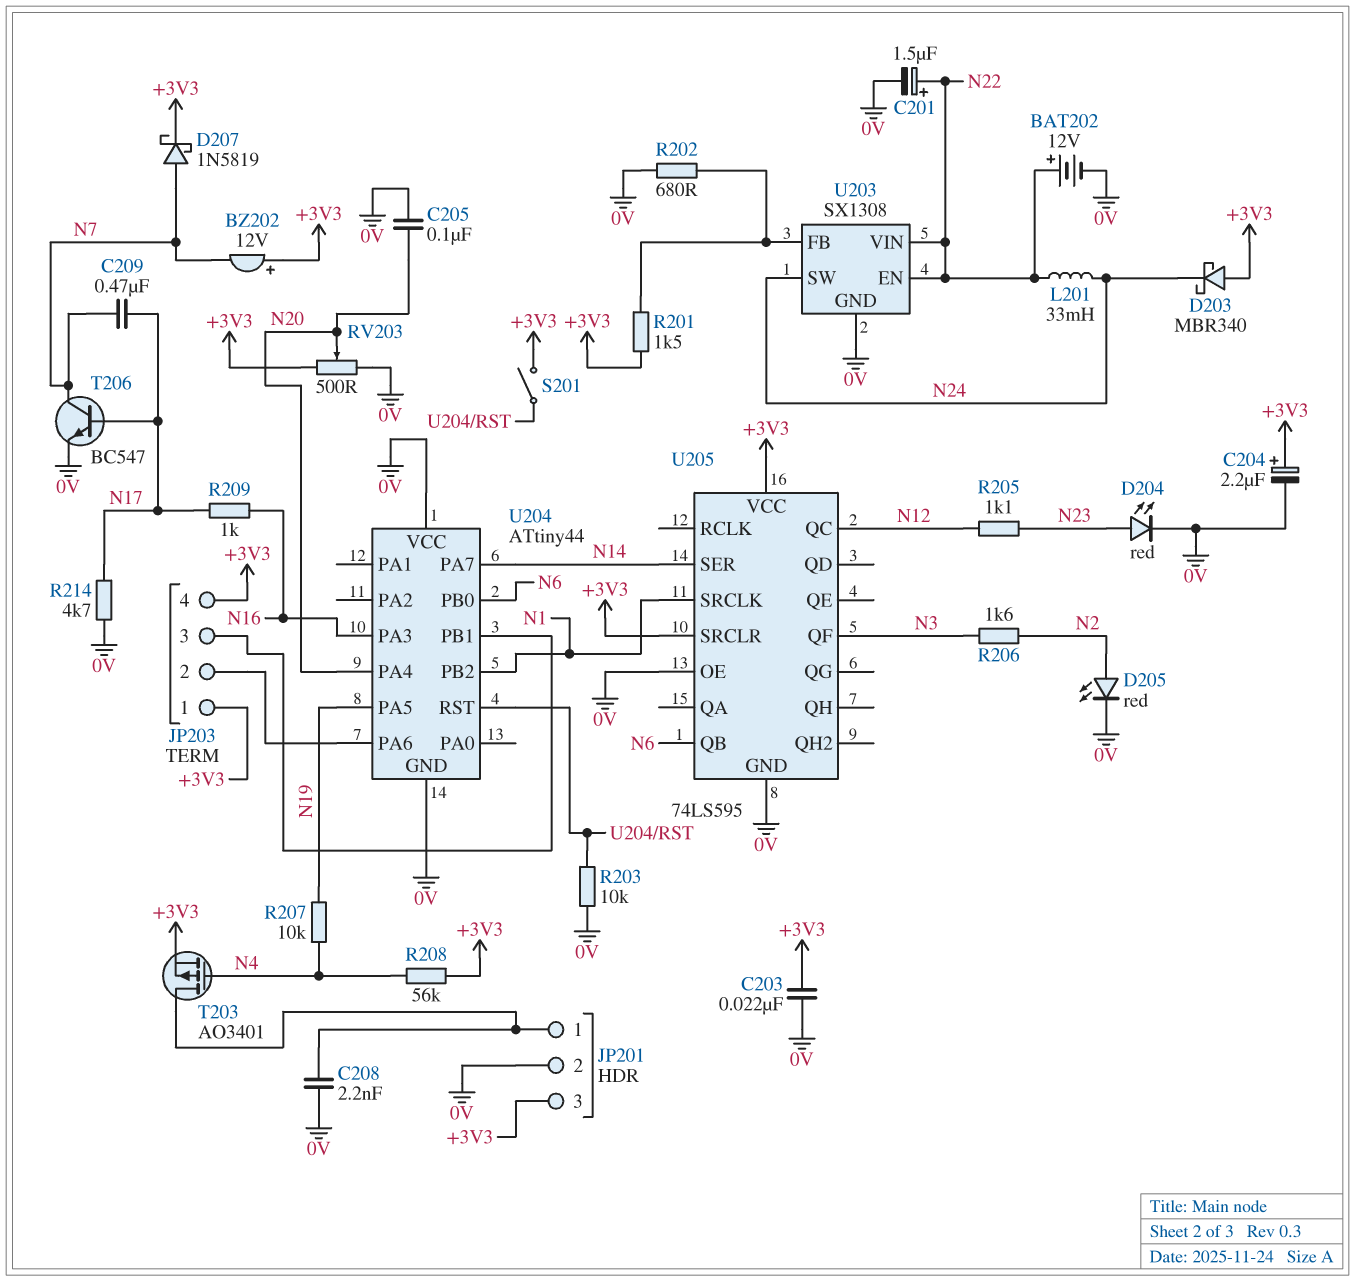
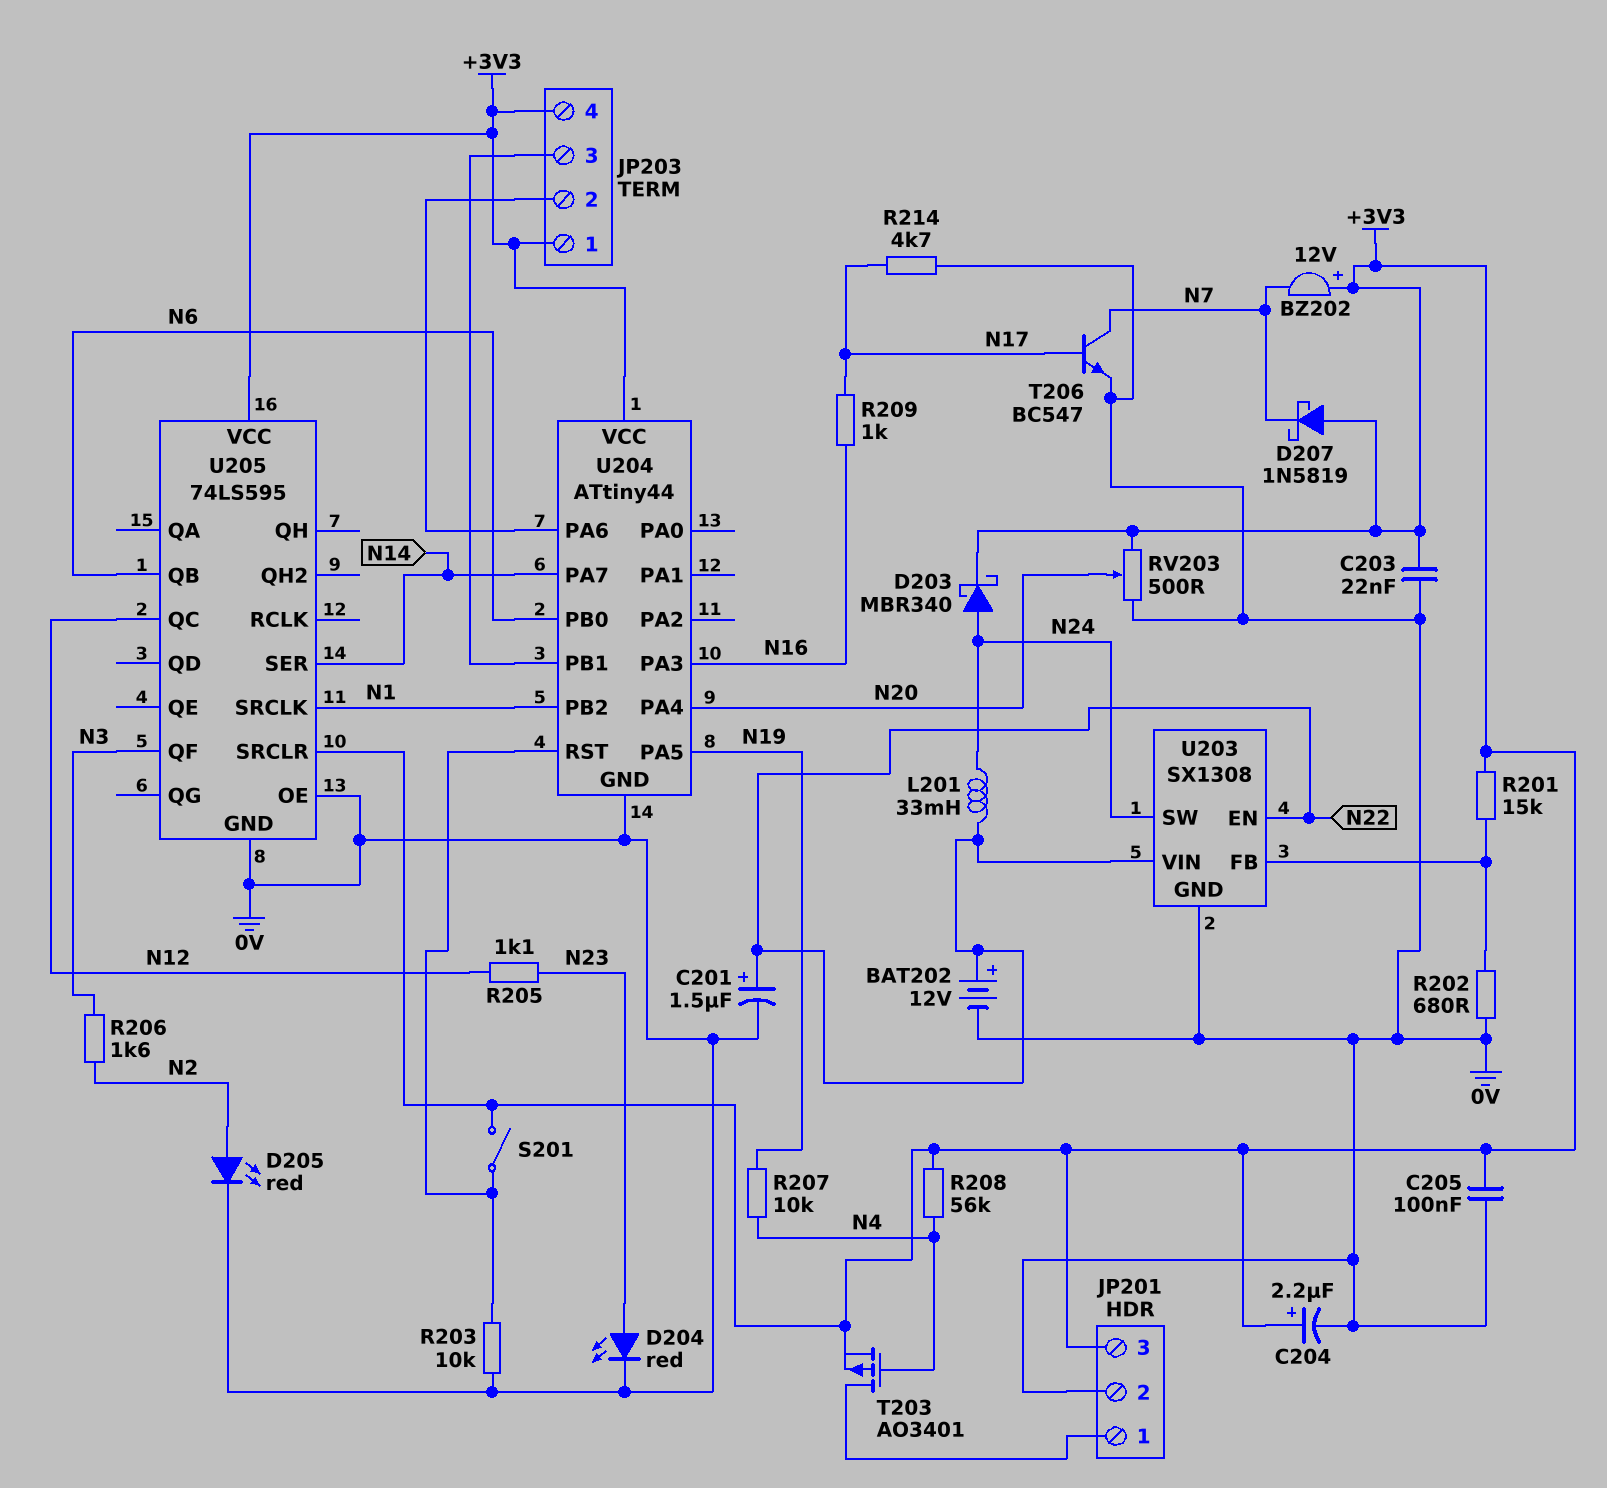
C205: 100nF (0V, N20) -> 100nF (+3V3, 0V)
C208: 2.2nF (0V, JP201/1) -> none
C209: 470nF (N7, N17) -> none
D203: schottky MBR340 (A +3V3, K N24) -> schottky MBR340 (A N24, K +3V3)
D207: schottky 1N5819 (A N7, K +3V3) -> schottky 1N5819 (A +3V3, K N7)
R201: 1.5k (+3V3, U203/FB) -> 15k (+3V3, U203/FB)
U204 pin VCC: 0V -> +3V3

